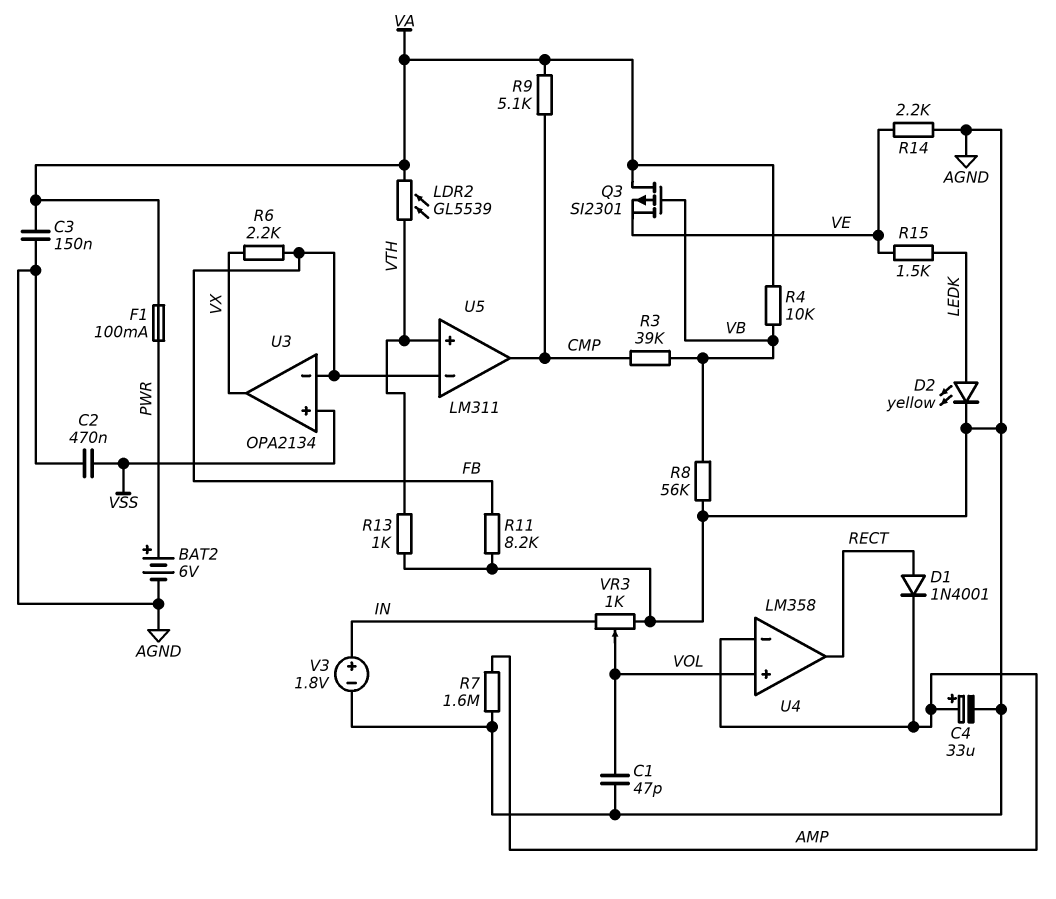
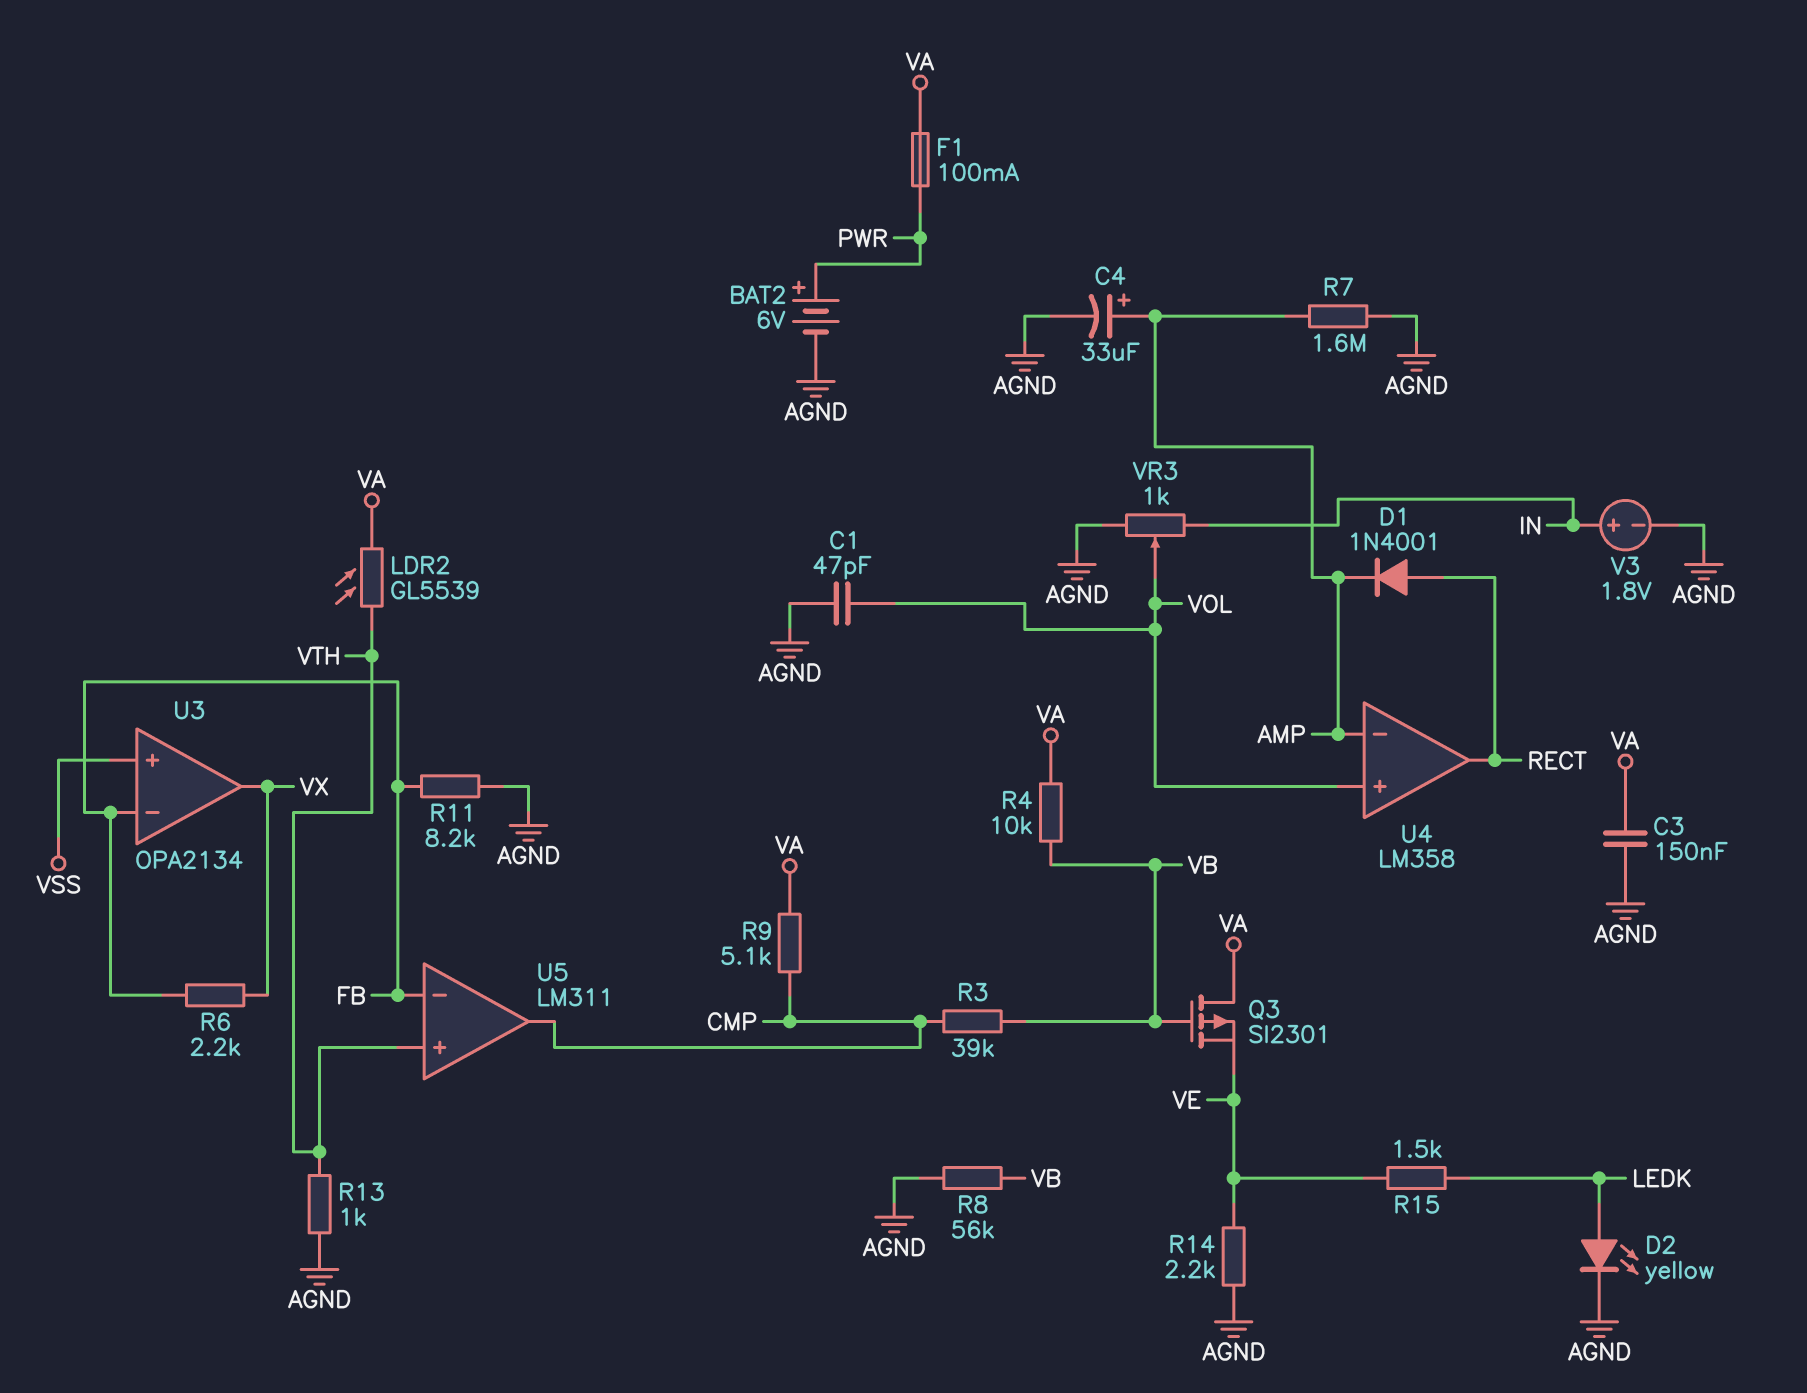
C2: 470nF (AGND, VSS) -> none

